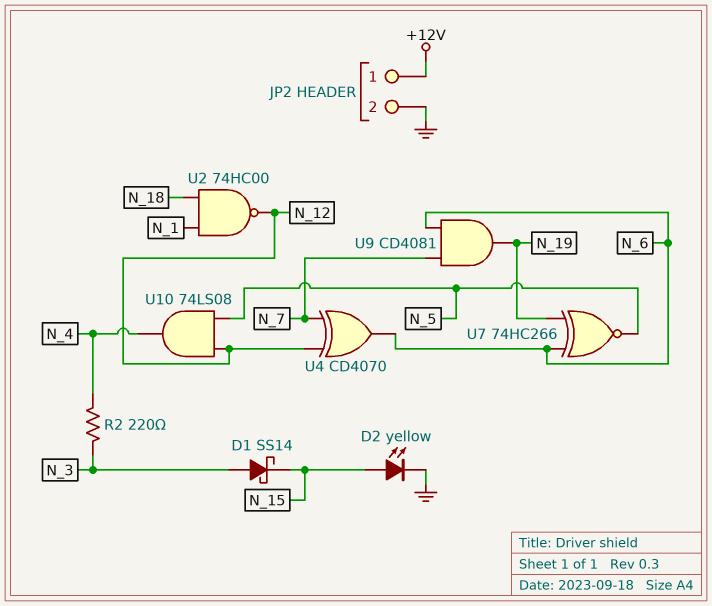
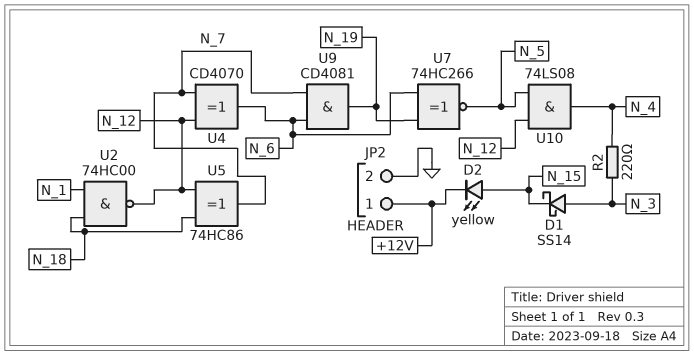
D2: LED yellow (A N_15, K GND) -> LED yellow (A N_15, K +12V)
U5: none -> XOR 74HC86 (in N_12, in N_18, out N_7)

